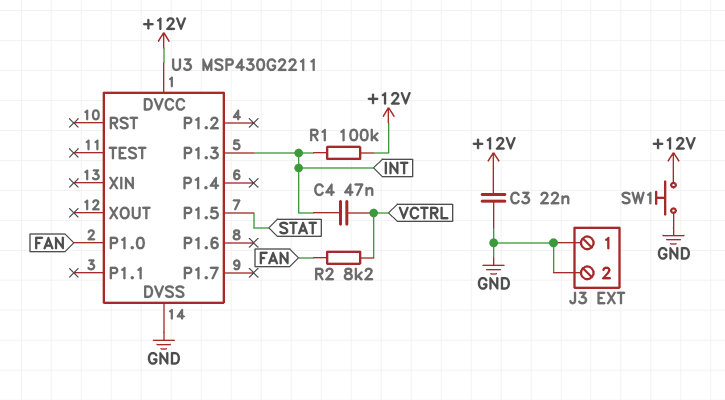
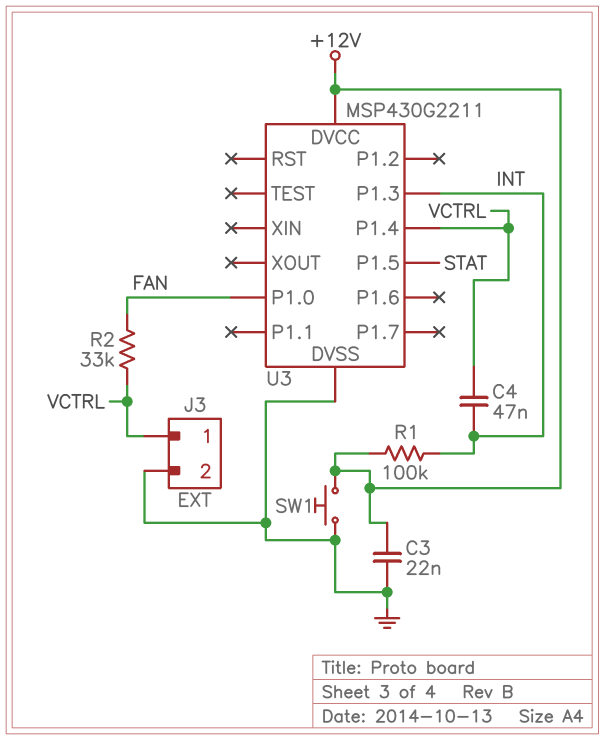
J3 pin 1: GND -> VCTRL
R2: 8.2k (FAN, VCTRL) -> 33k (FAN, VCTRL)
U3 pin P1.4: none -> VCTRL

